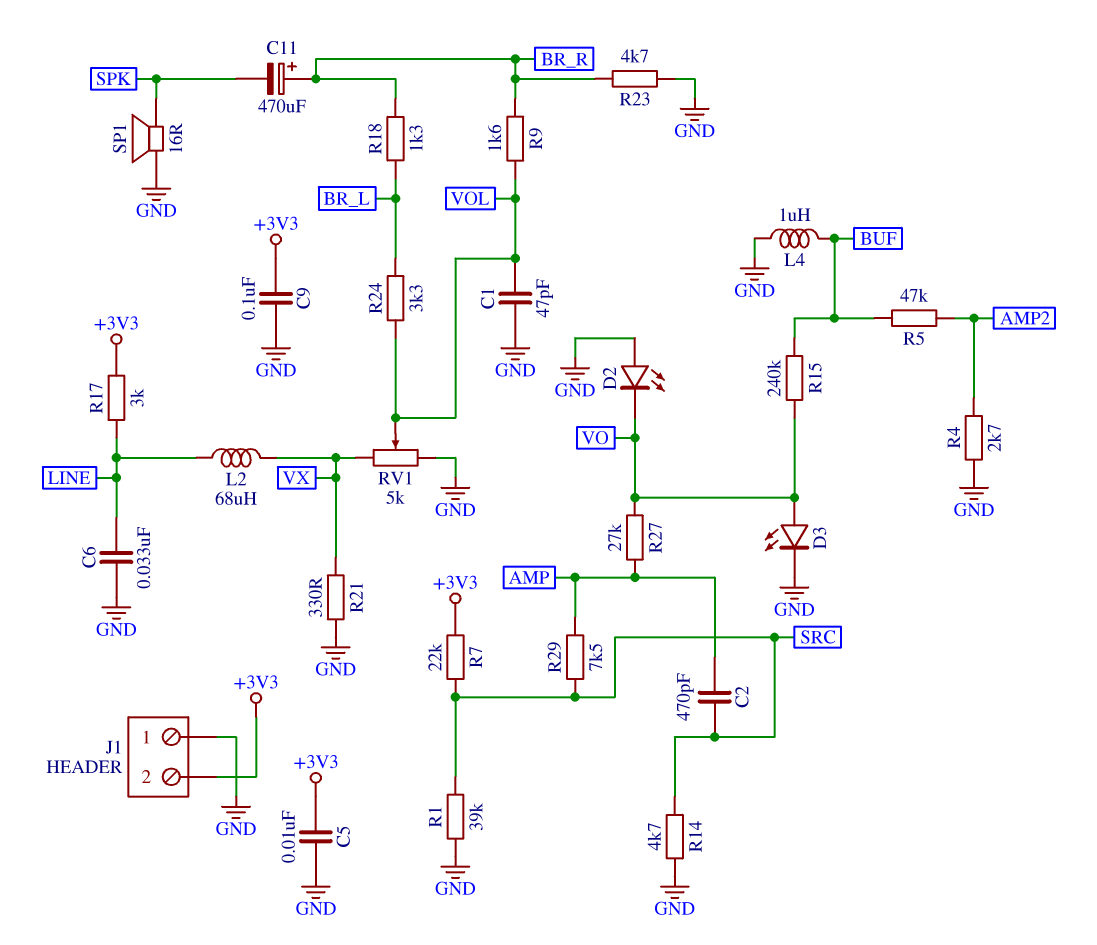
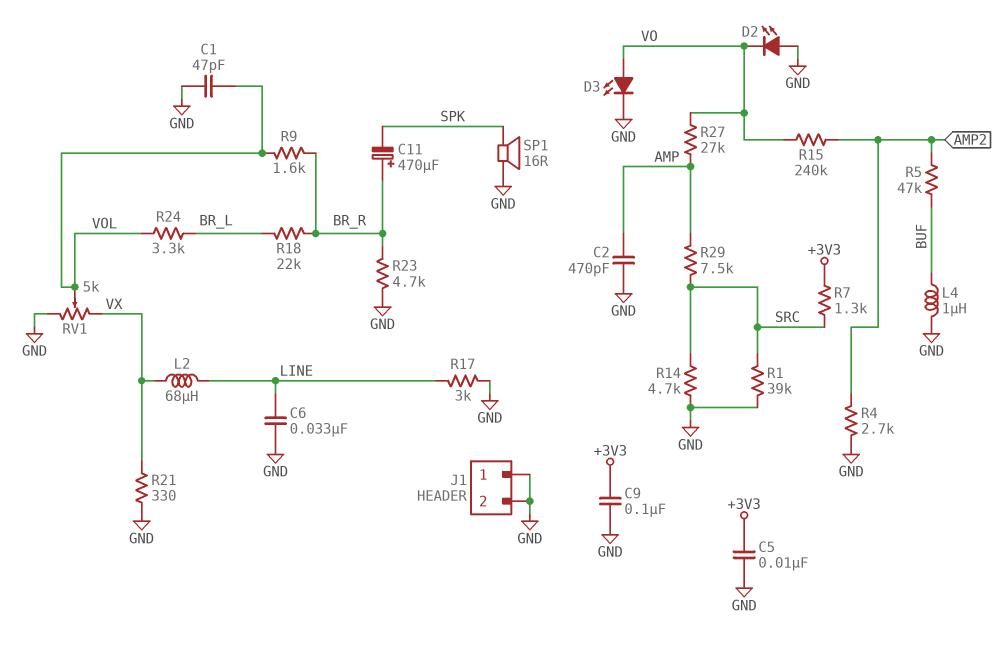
C2: 470pF (AMP, SRC) -> 470pF (AMP, GND)
J1 pin 2: +3V3 -> GND
R7: 22k (+3V3, SRC) -> 1.3k (+3V3, SRC)
R15: 240k (BUF, VO) -> 240k (AMP2, VO)
R17: 3k (+3V3, LINE) -> 3k (GND, LINE)
R18: 1.3k (BR_L, BR_R) -> 22k (BR_L, BR_R)

